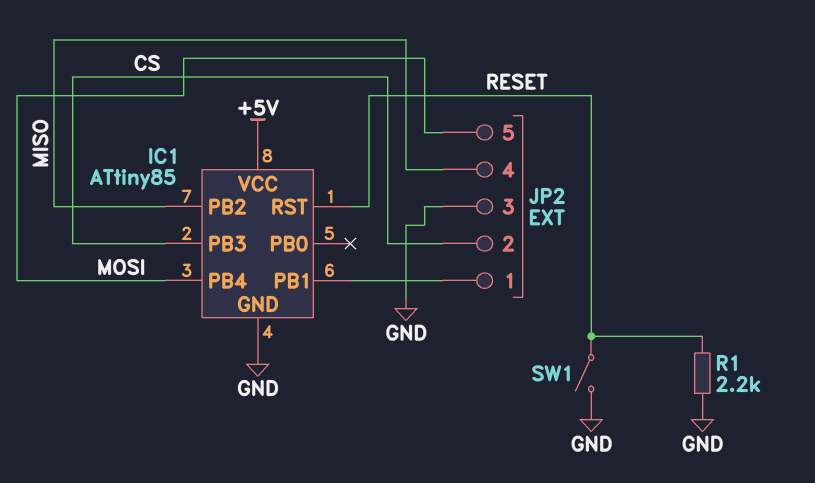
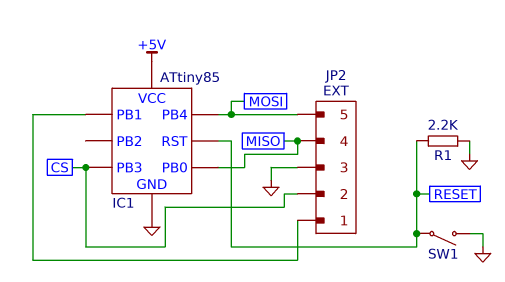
IC1 pin PB0: none -> MISO
IC1 pin PB2: MISO -> none

